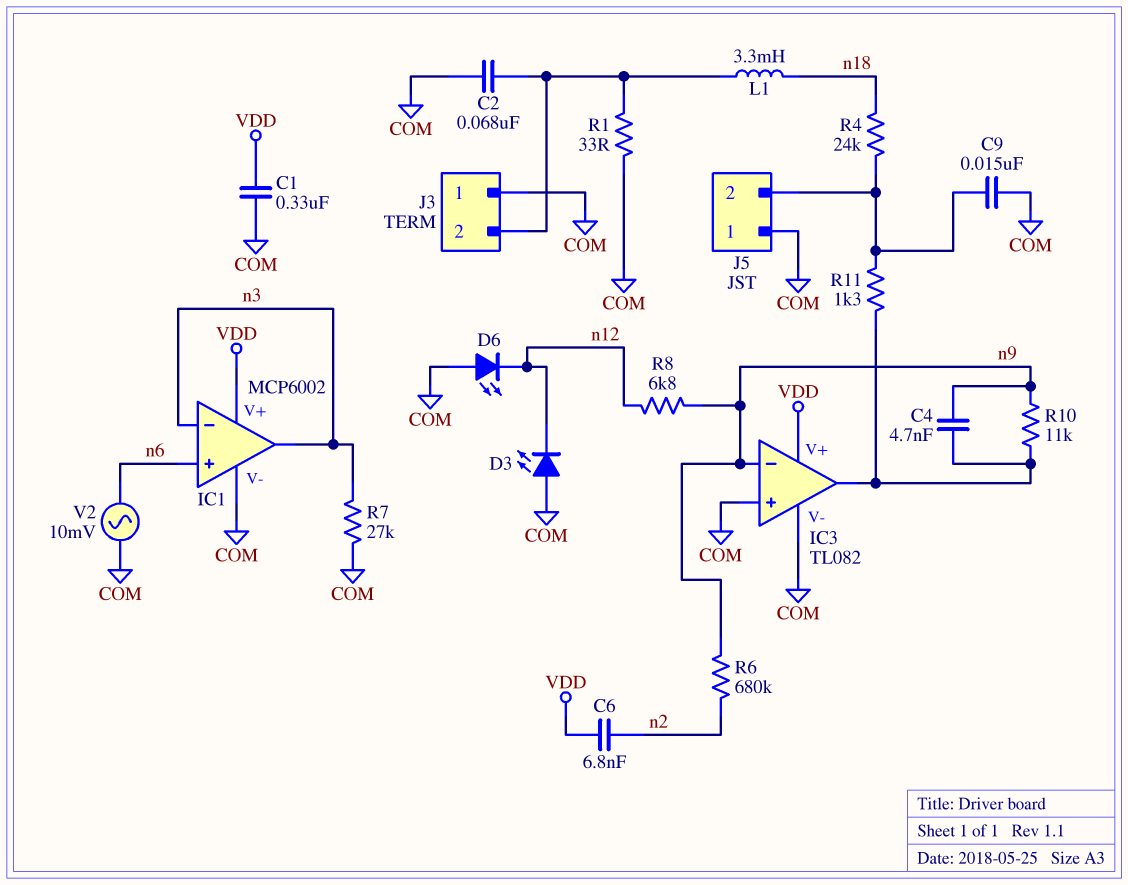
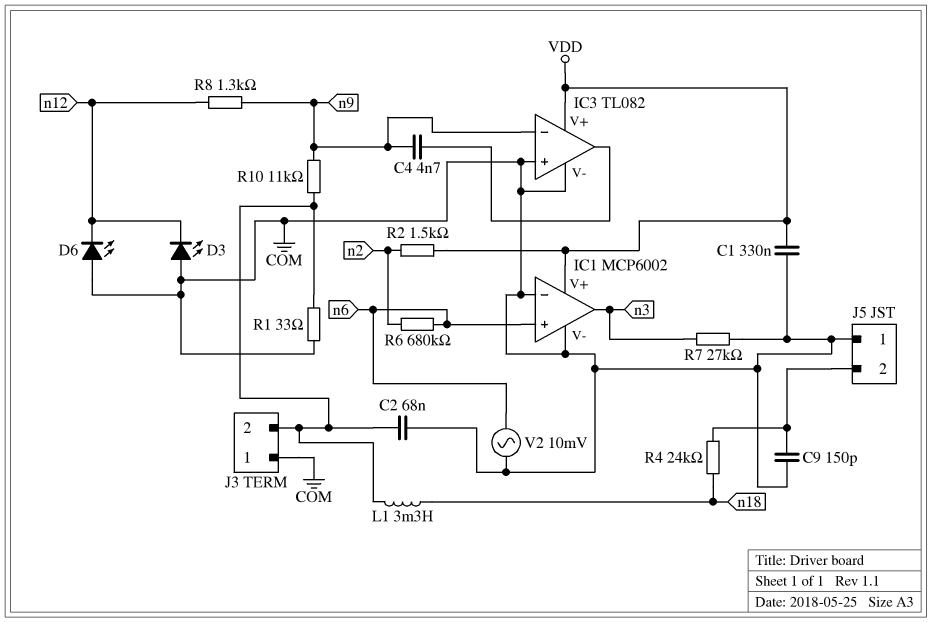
C6: 6.8nF (VDD, n2) -> none
C9: 15nF (COM, J5/2) -> 150pF (COM, J5/2)
IC1 pin in-: n3 -> COM
R2: none -> 1.5k (VDD, n2)
R6: 680k (n2, n9) -> 680k (n2, n6)
R8: 6.8k (n9, n12) -> 1.3k (n9, n12)
R10: 11k (IC3/out, n9) -> 11k (J3/2, n9)
R11: 1.3k (IC3/out, J5/2) -> none

